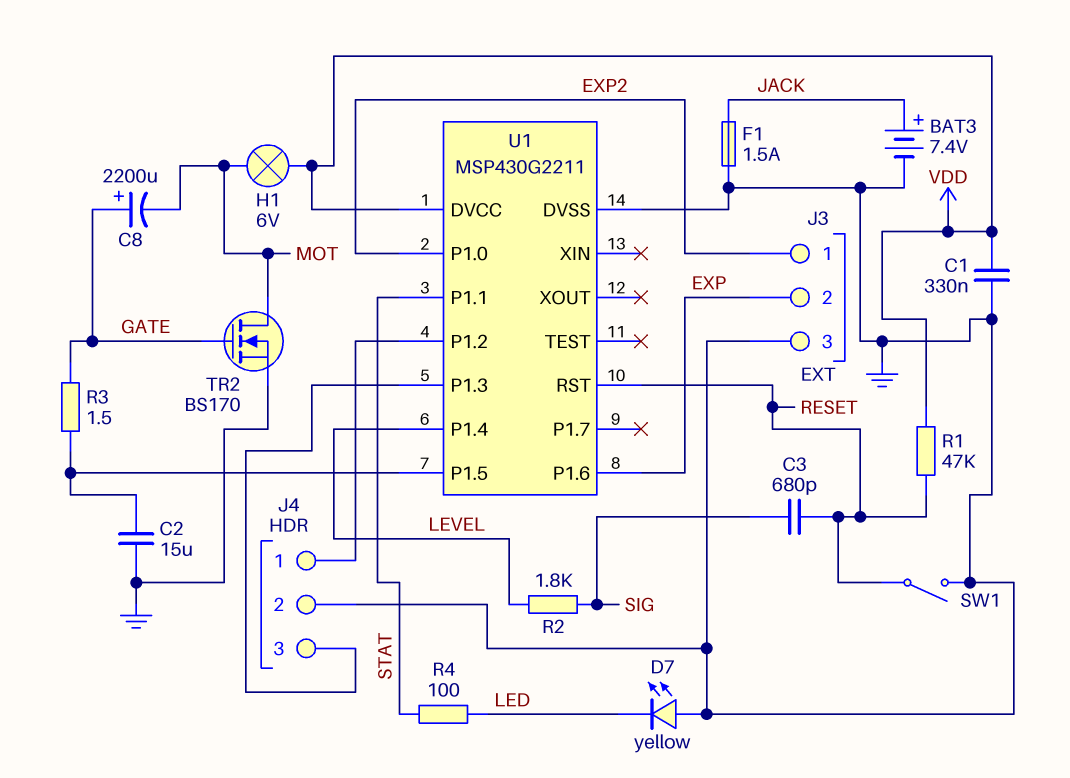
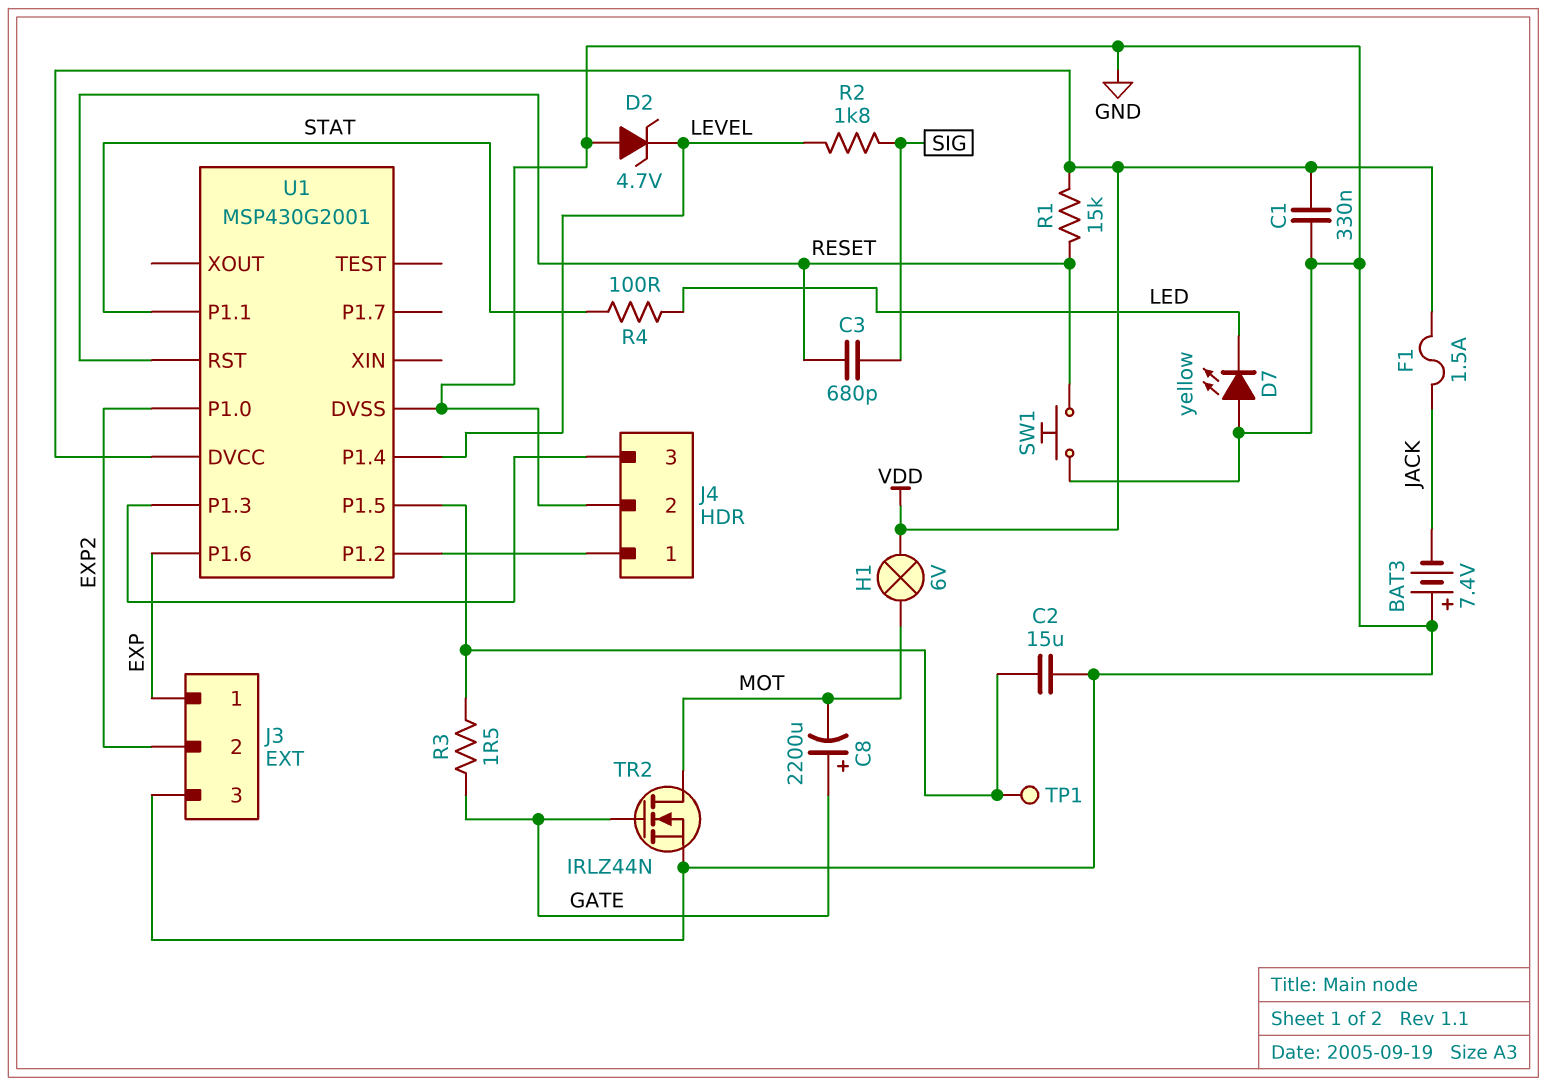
BAT3: 7.4V (plus JACK, minus GND) -> 7.4V (plus GND, minus JACK)
D2: none -> zener 4.7V (A GND, K LEVEL)
F1: 1.5A (GND, JACK) -> 1.5A (JACK, VDD)
J3 pin 1: EXP2 -> EXP
J3 pin 2: EXP -> EXP2
R1: 47k (RESET, VDD) -> 15k (RESET, VDD)
SW1: switch (GND, RESET) -> button (GND, RESET)
TP1: none -> test point (U1/P1.5)
TR2: NMOS BS170 (G GATE, D MOT, S GND) -> NMOS IRLZ44N (G GATE, D MOT, S GND)
U1: MSP430G2211 -> MSP430G2001

